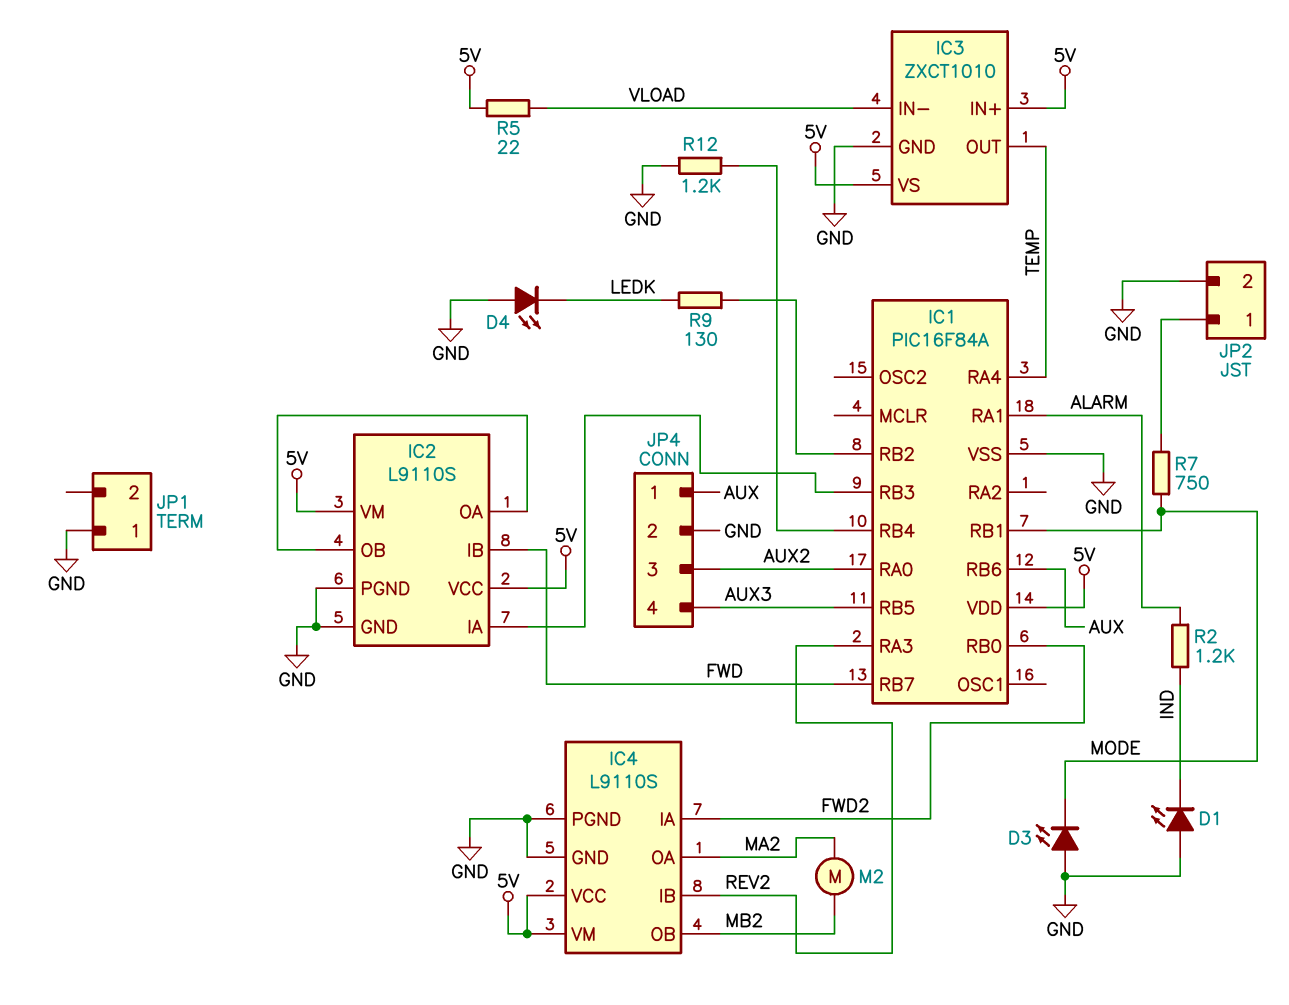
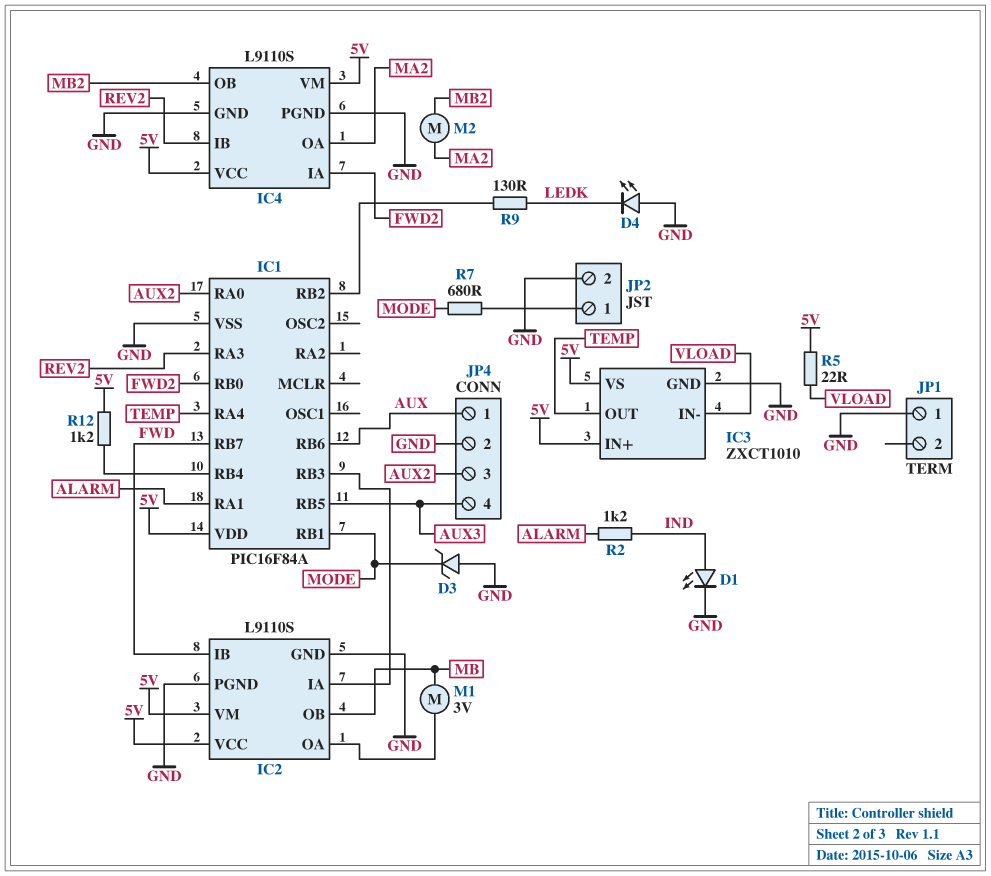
D1: LED (A GND, K IND) -> LED (A IND, K GND)
D3: LED (A GND, K MODE) -> zener (A GND, K MODE)
IC2 pin OB: IC2/OA -> MB
M1: none -> motor 3V (IC2/OA, MB)
R7: 750 (JP2/1, MODE) -> 680 (JP2/1, MODE)
R12: 1.2k (GND, IC1/RB4) -> 1.2k (5V, IC1/RB4)

